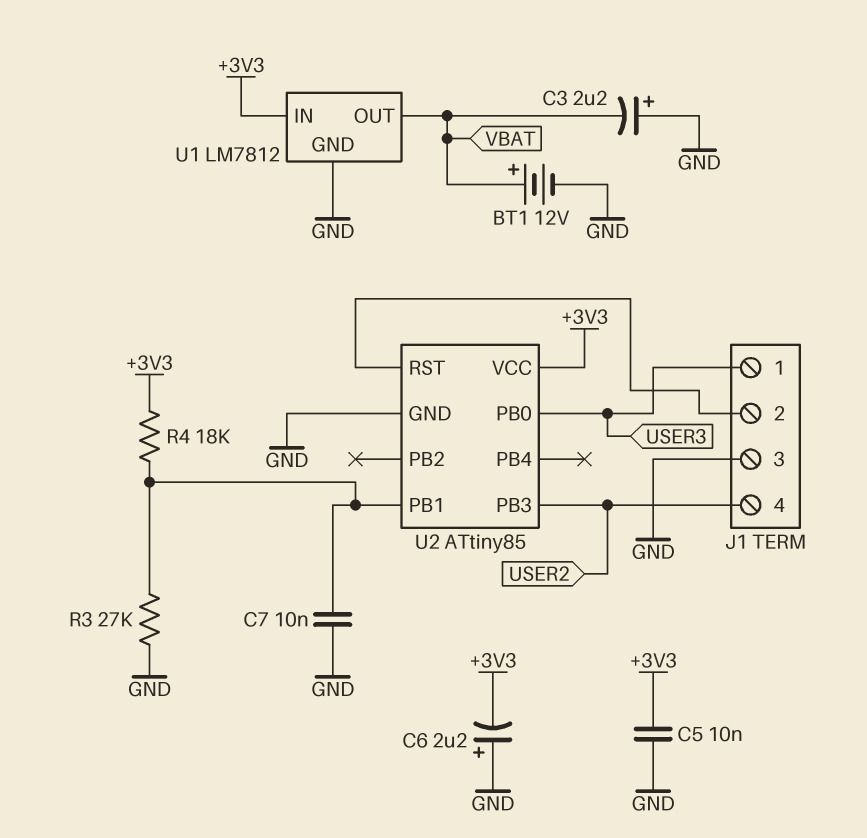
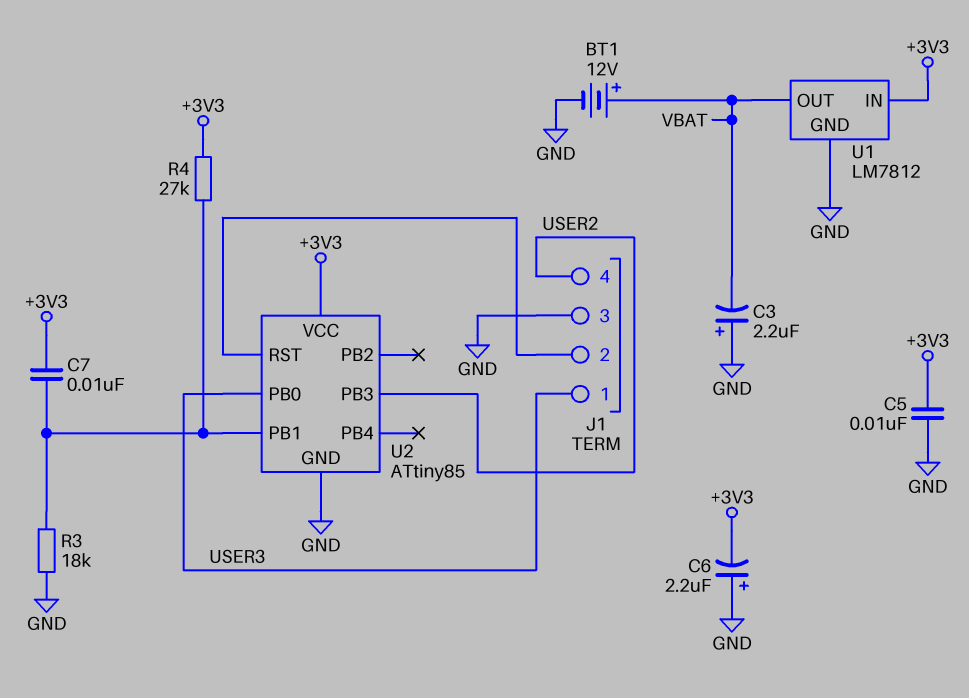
C7: 10nF (GND, U2/PB1) -> 10nF (+3V3, U2/PB1)
R3: 27k (GND, U2/PB1) -> 18k (GND, U2/PB1)
R4: 18k (+3V3, U2/PB1) -> 27k (+3V3, U2/PB1)

